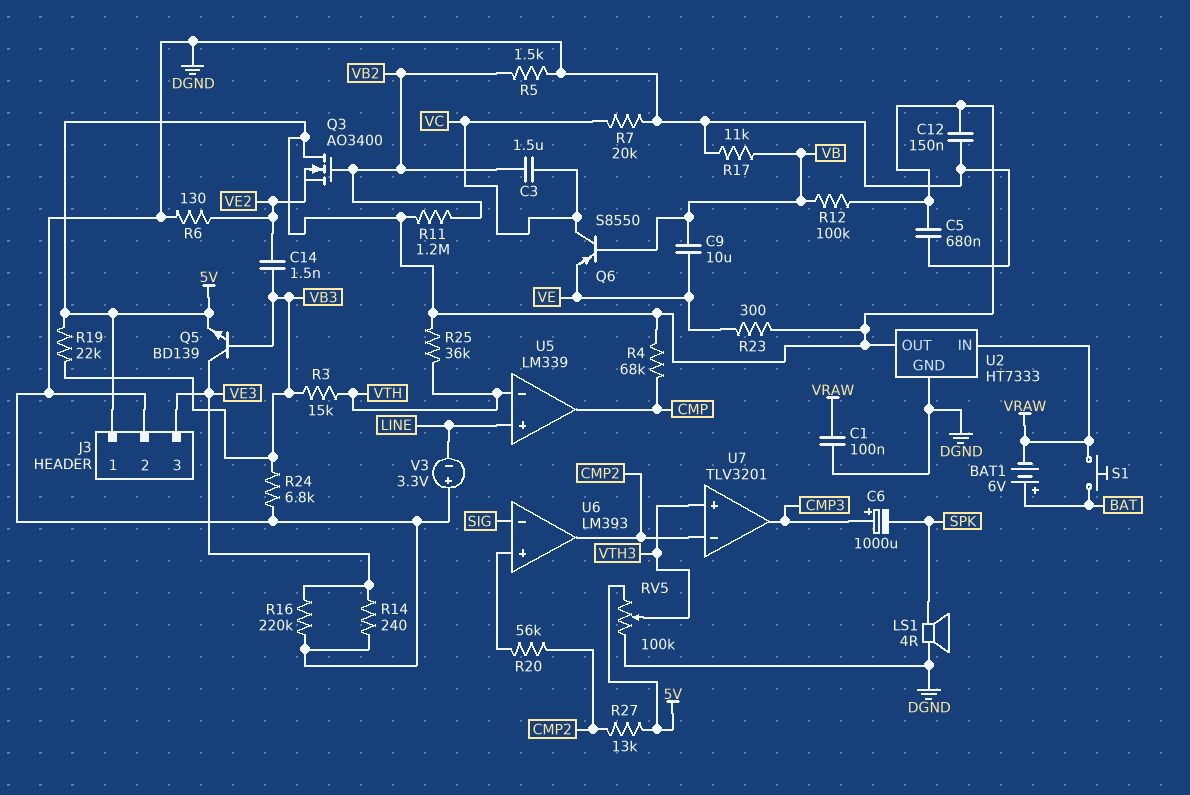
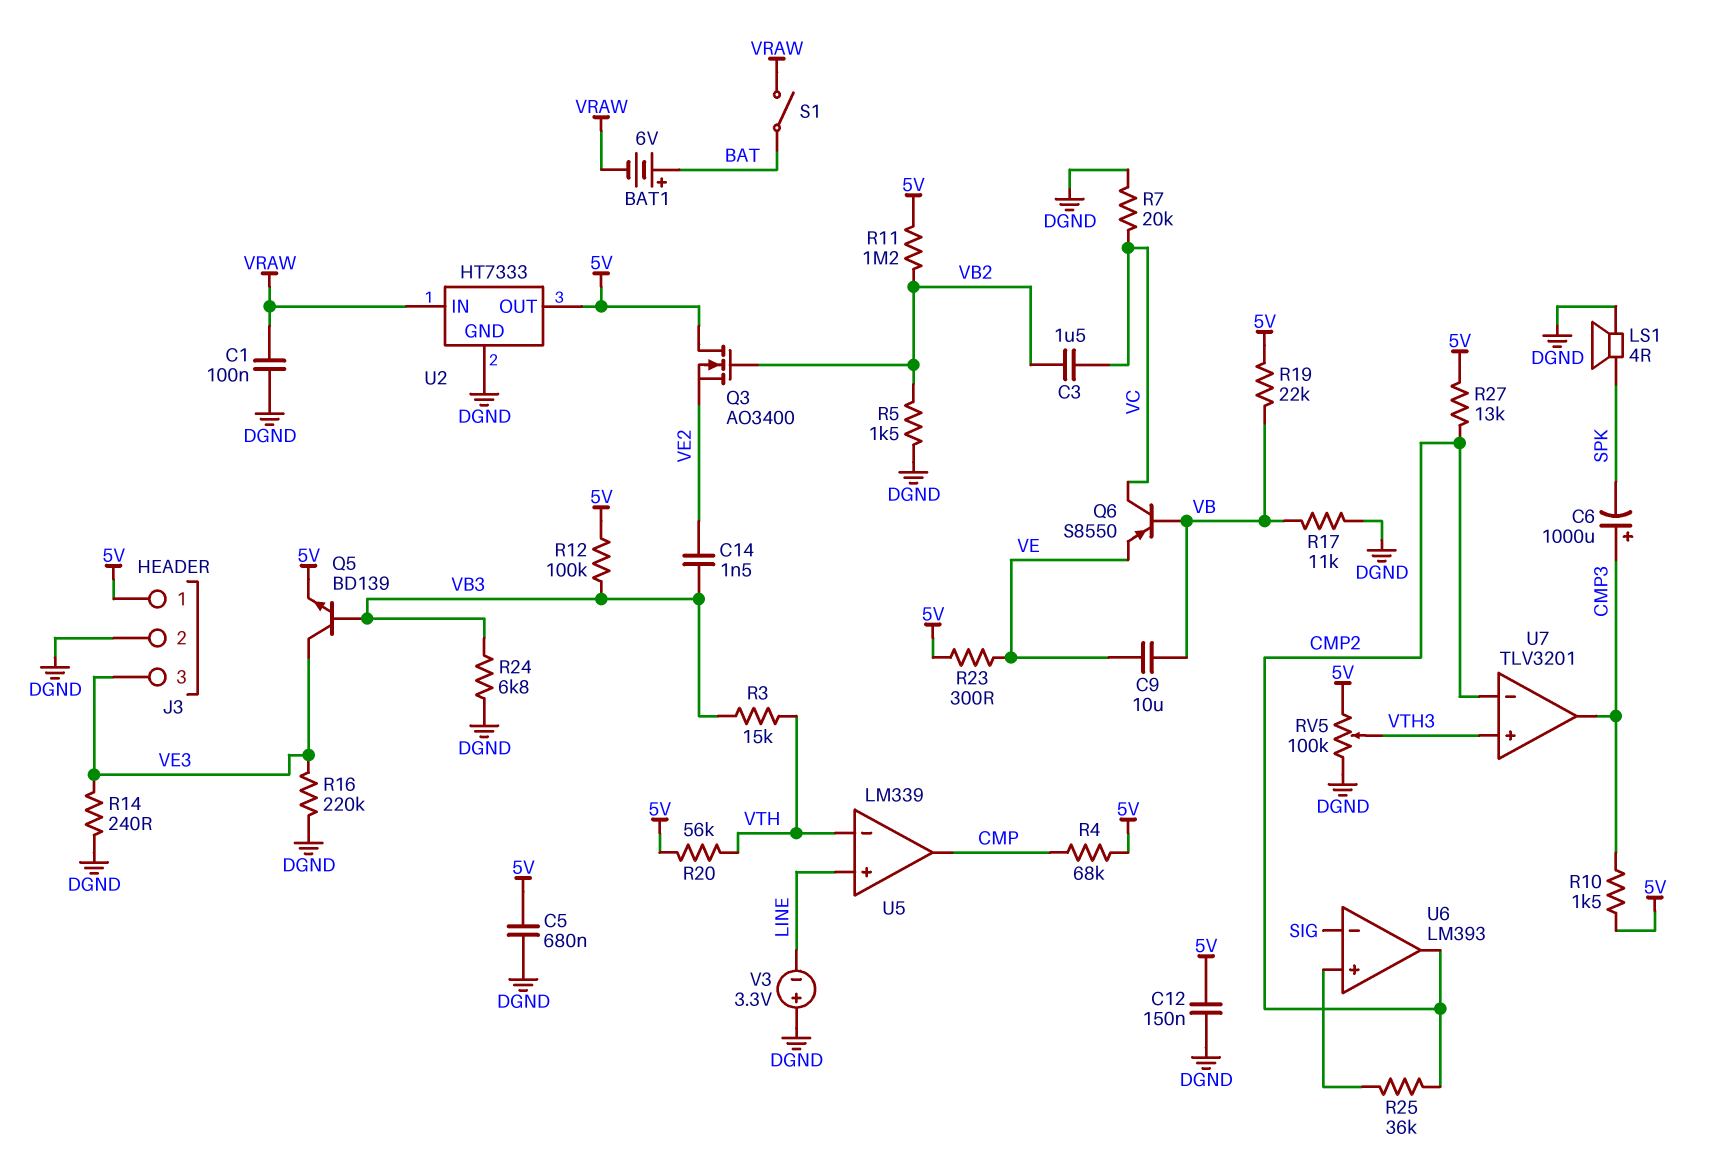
R6: 130 (DGND, VE2) -> none
R10: none -> 1.5k (5V, CMP3)
R12: 100k (5V, VB) -> 100k (5V, VB3)
R19: 22k (5V, VB3) -> 22k (5V, VB)
R20: 56k (CMP2, U6/in+) -> 56k (5V, VTH)
R25: 36k (5V, VTH) -> 36k (CMP2, U6/in+)
S1: button (BAT, VRAW) -> switch (BAT, VRAW)

